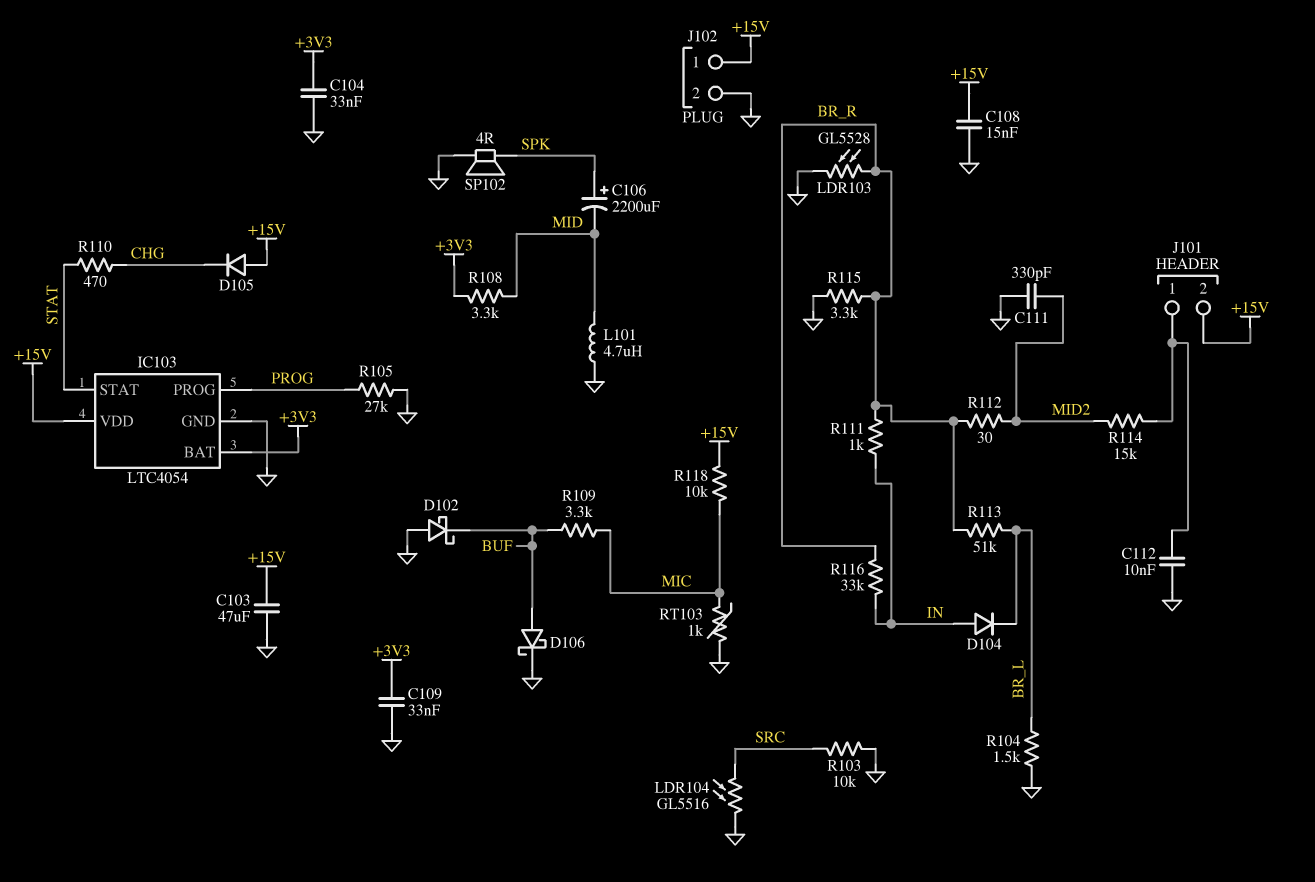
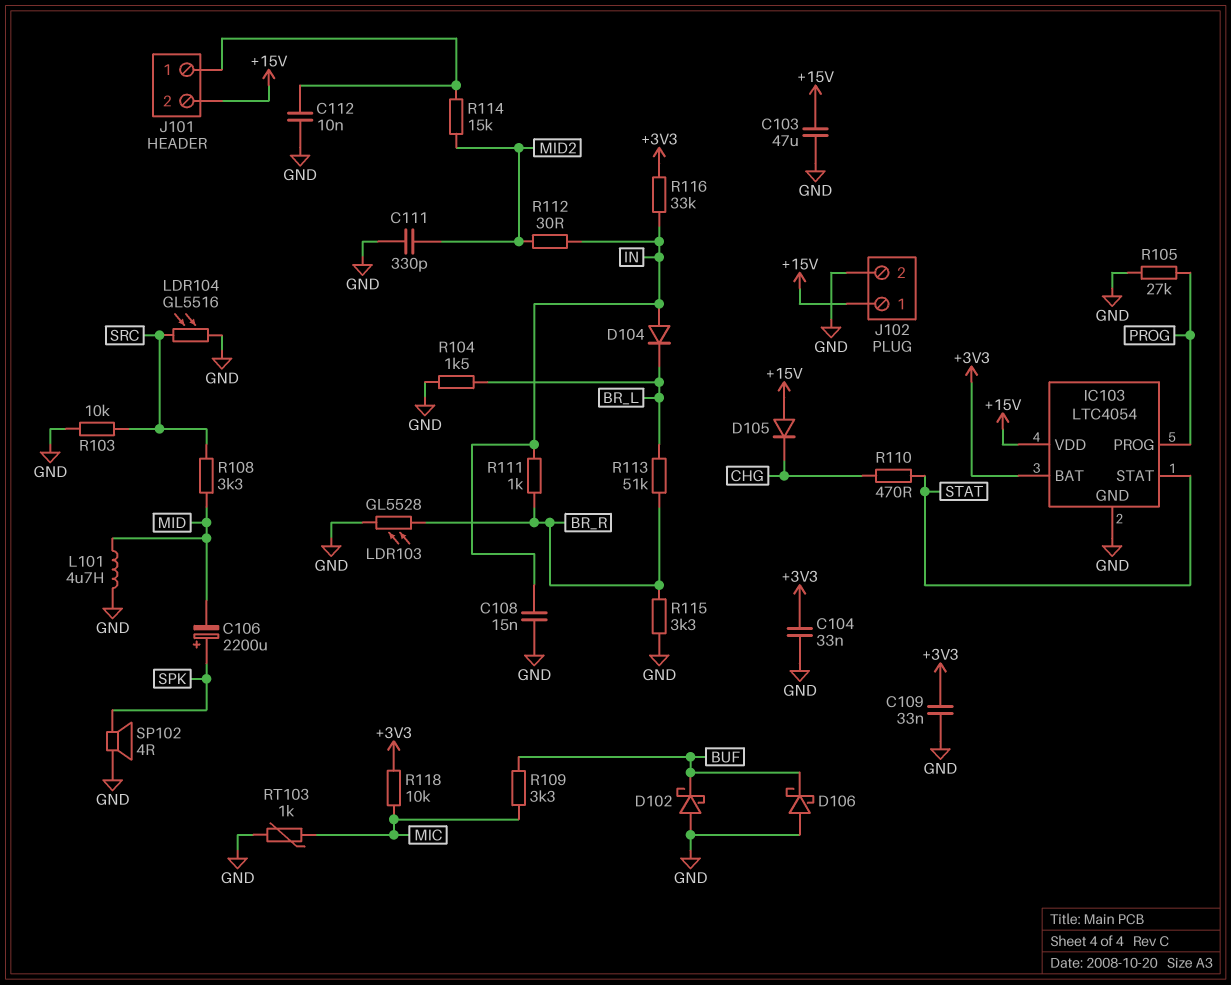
C108: 15nF (+15V, GND) -> 15nF (GND, IN)
D106: schottky (A BUF, K GND) -> schottky (A GND, K BUF)
R108: 3.3k (+3V3, MID) -> 3.3k (MID, SRC)
R112: 30 (BR_R, MID2) -> 30 (IN, MID2)
R116: 33k (BR_R, IN) -> 33k (+3V3, IN)
R118: 10k (+15V, MIC) -> 10k (+3V3, MIC)

